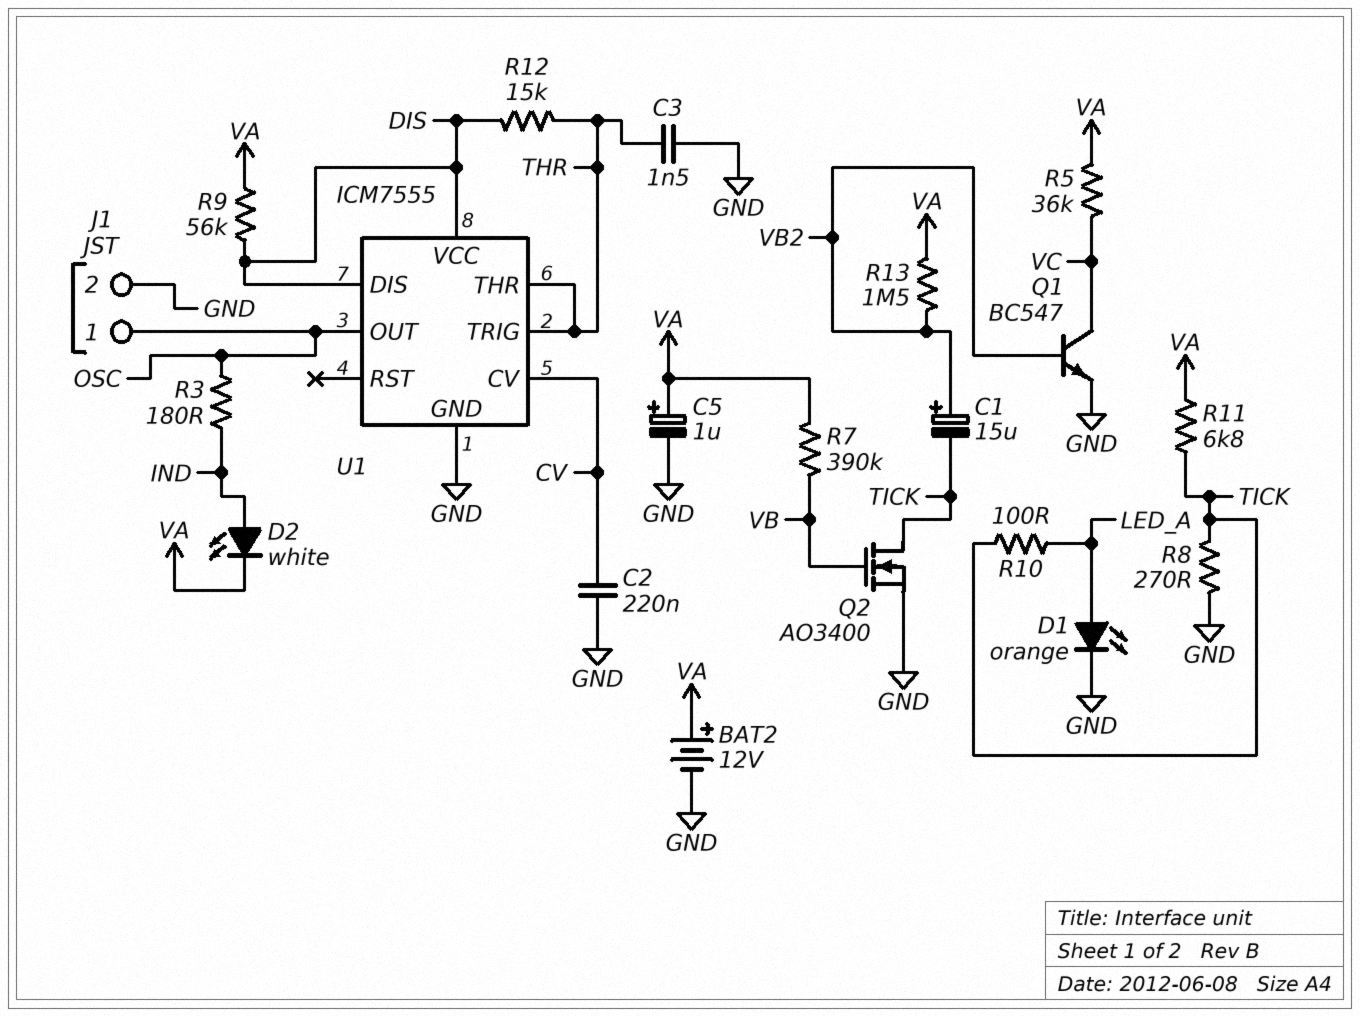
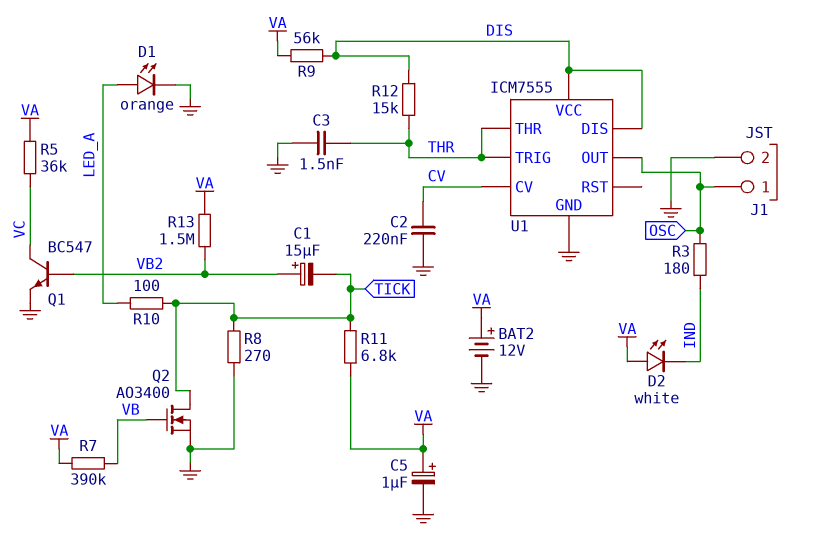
D2: LED white (A IND, K VA) -> LED white (A VA, K IND)

